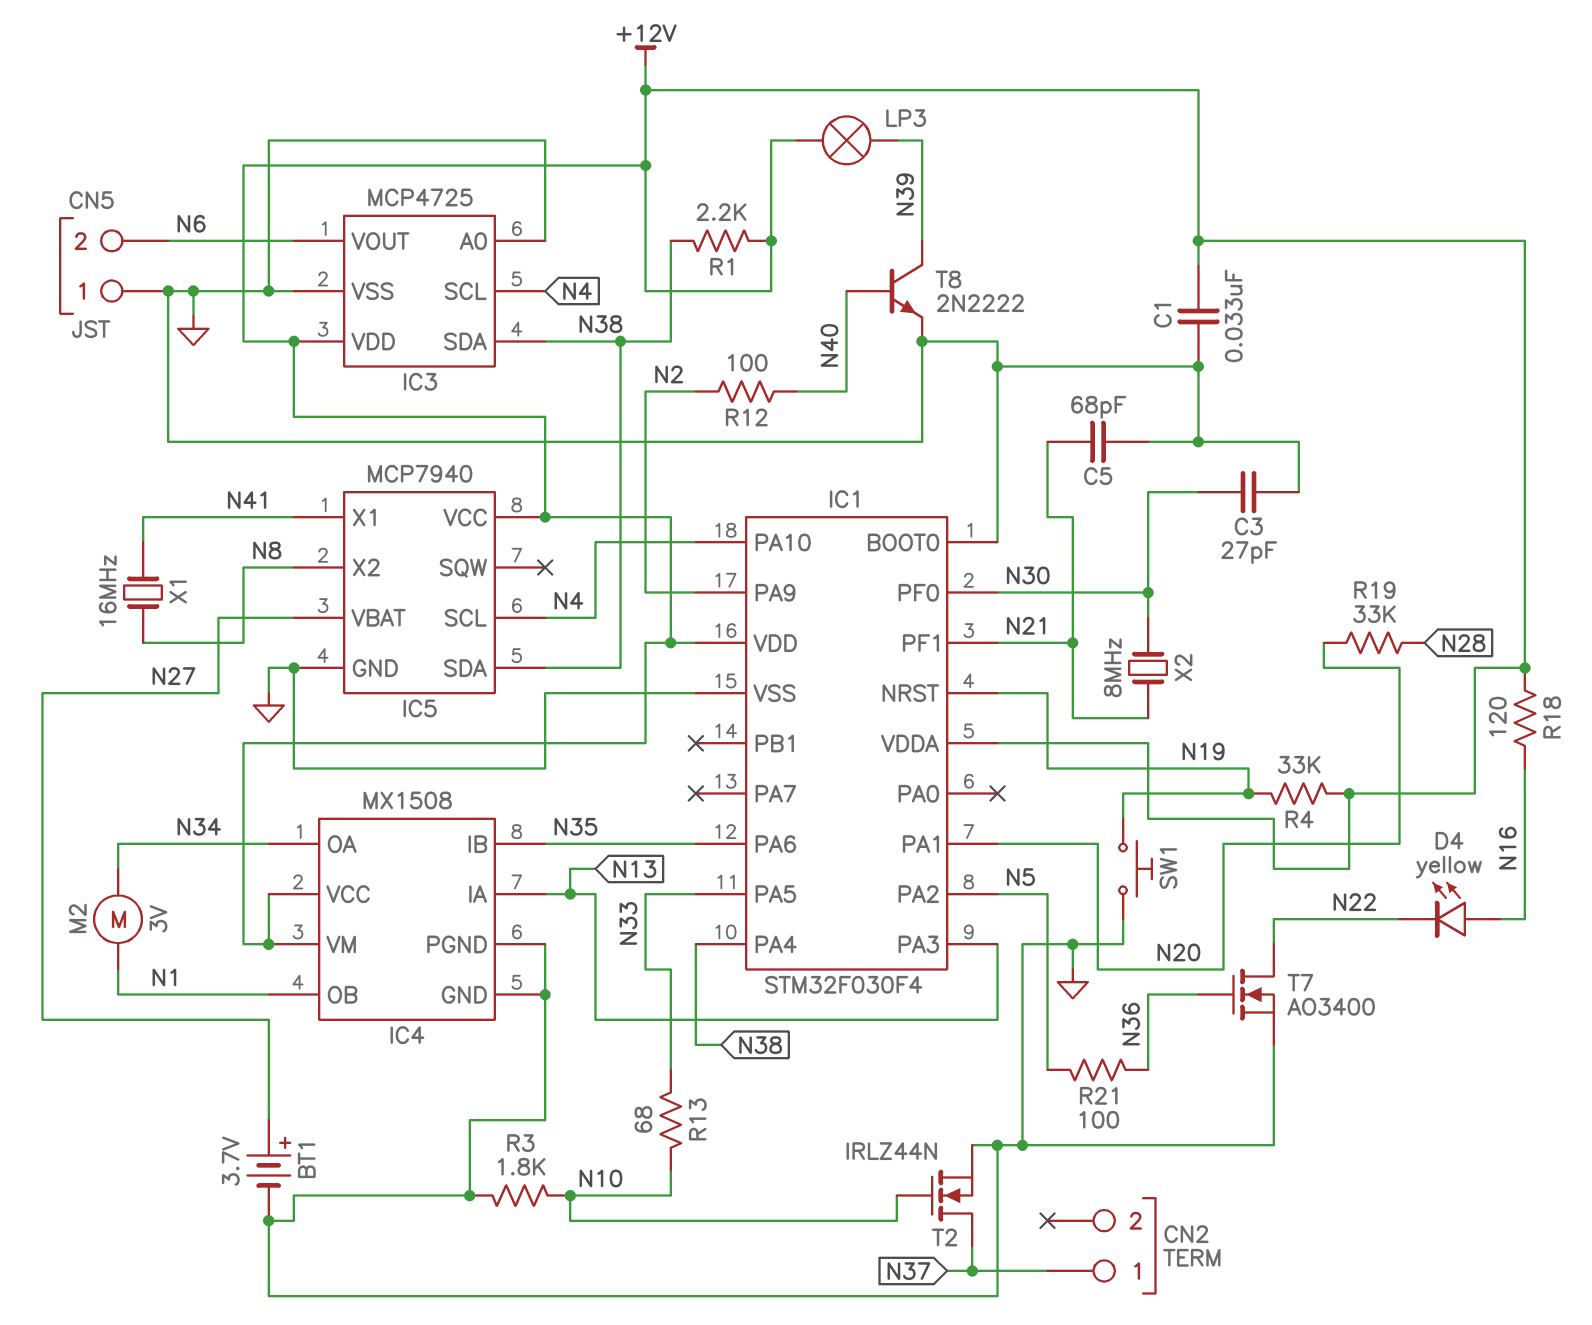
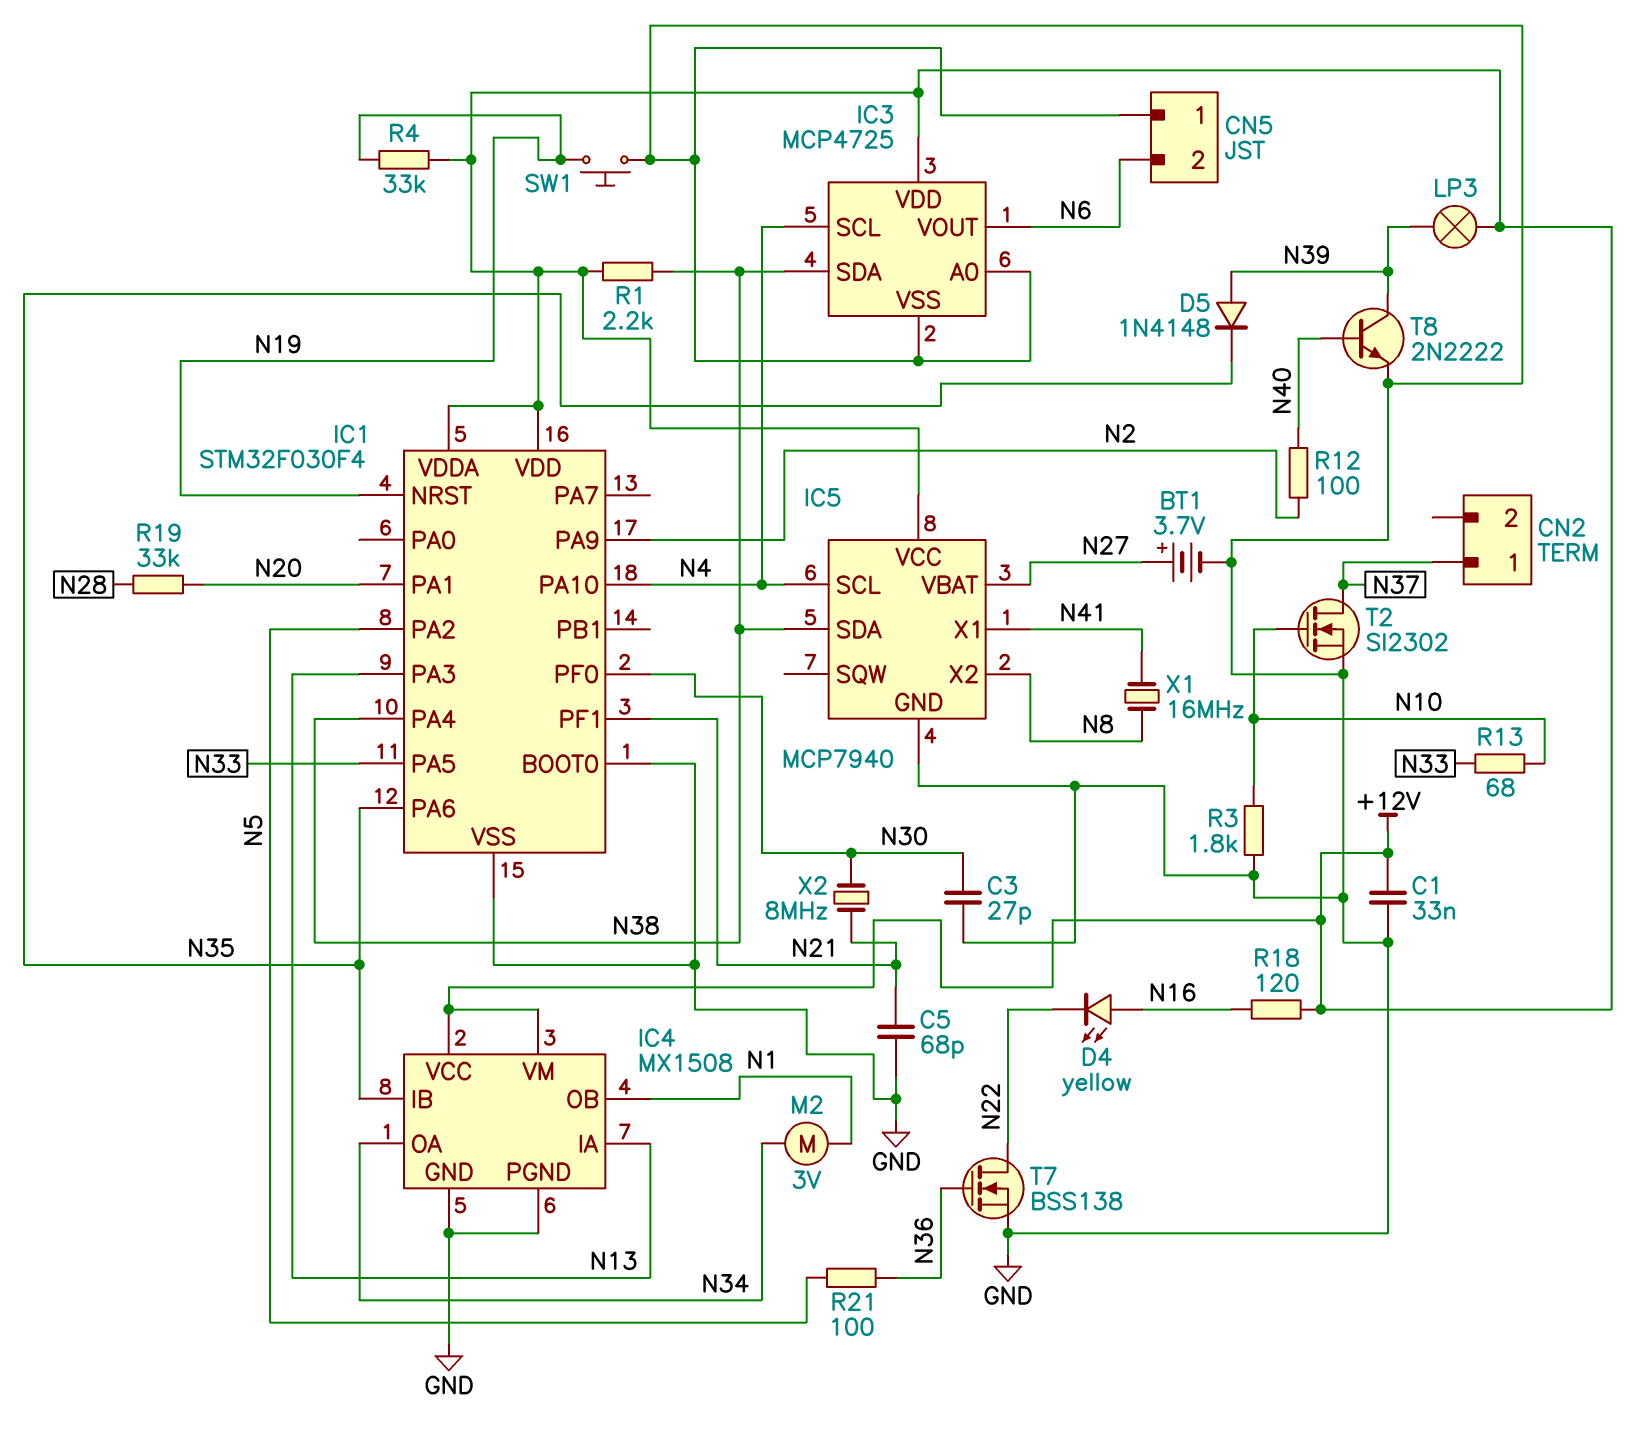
D5: none -> diode 1N4148 (A N39, K N35)
T2: NMOS IRLZ44N (G N10, D N37, S GND) -> NMOS SI2302 (G N10, D N37, S GND)
T7: NMOS AO3400 (G N36, D N22, S GND) -> NMOS BSS138 (G N36, D N22, S GND)

